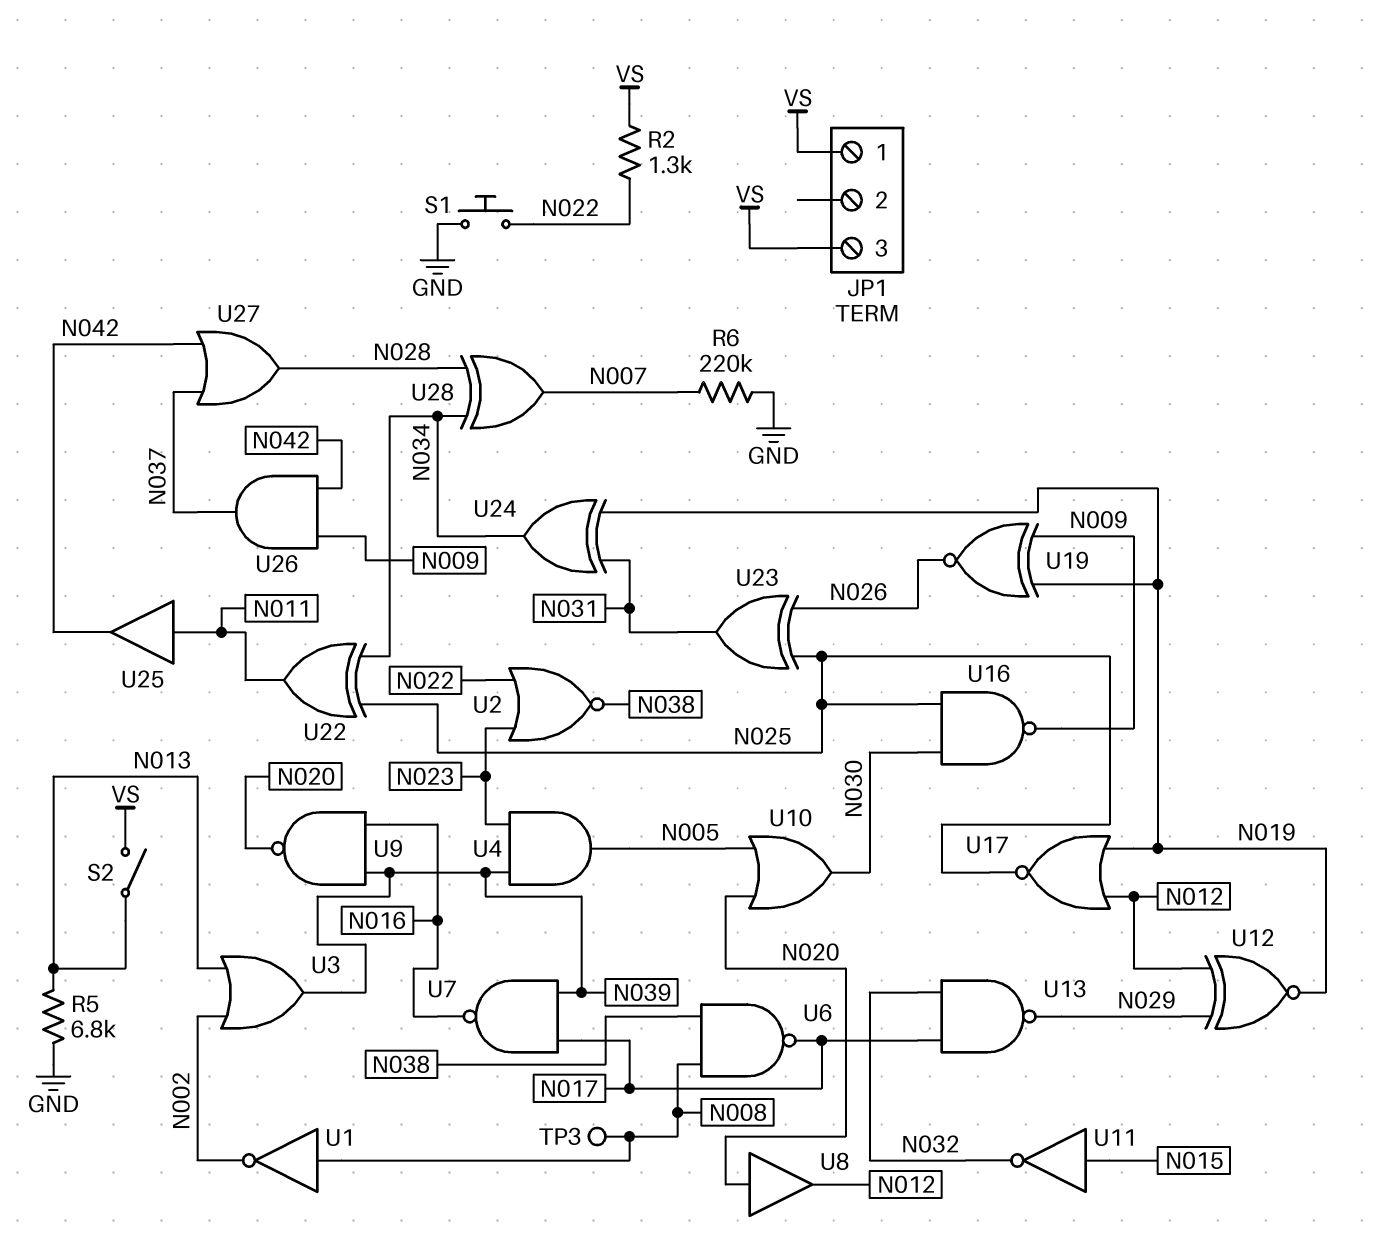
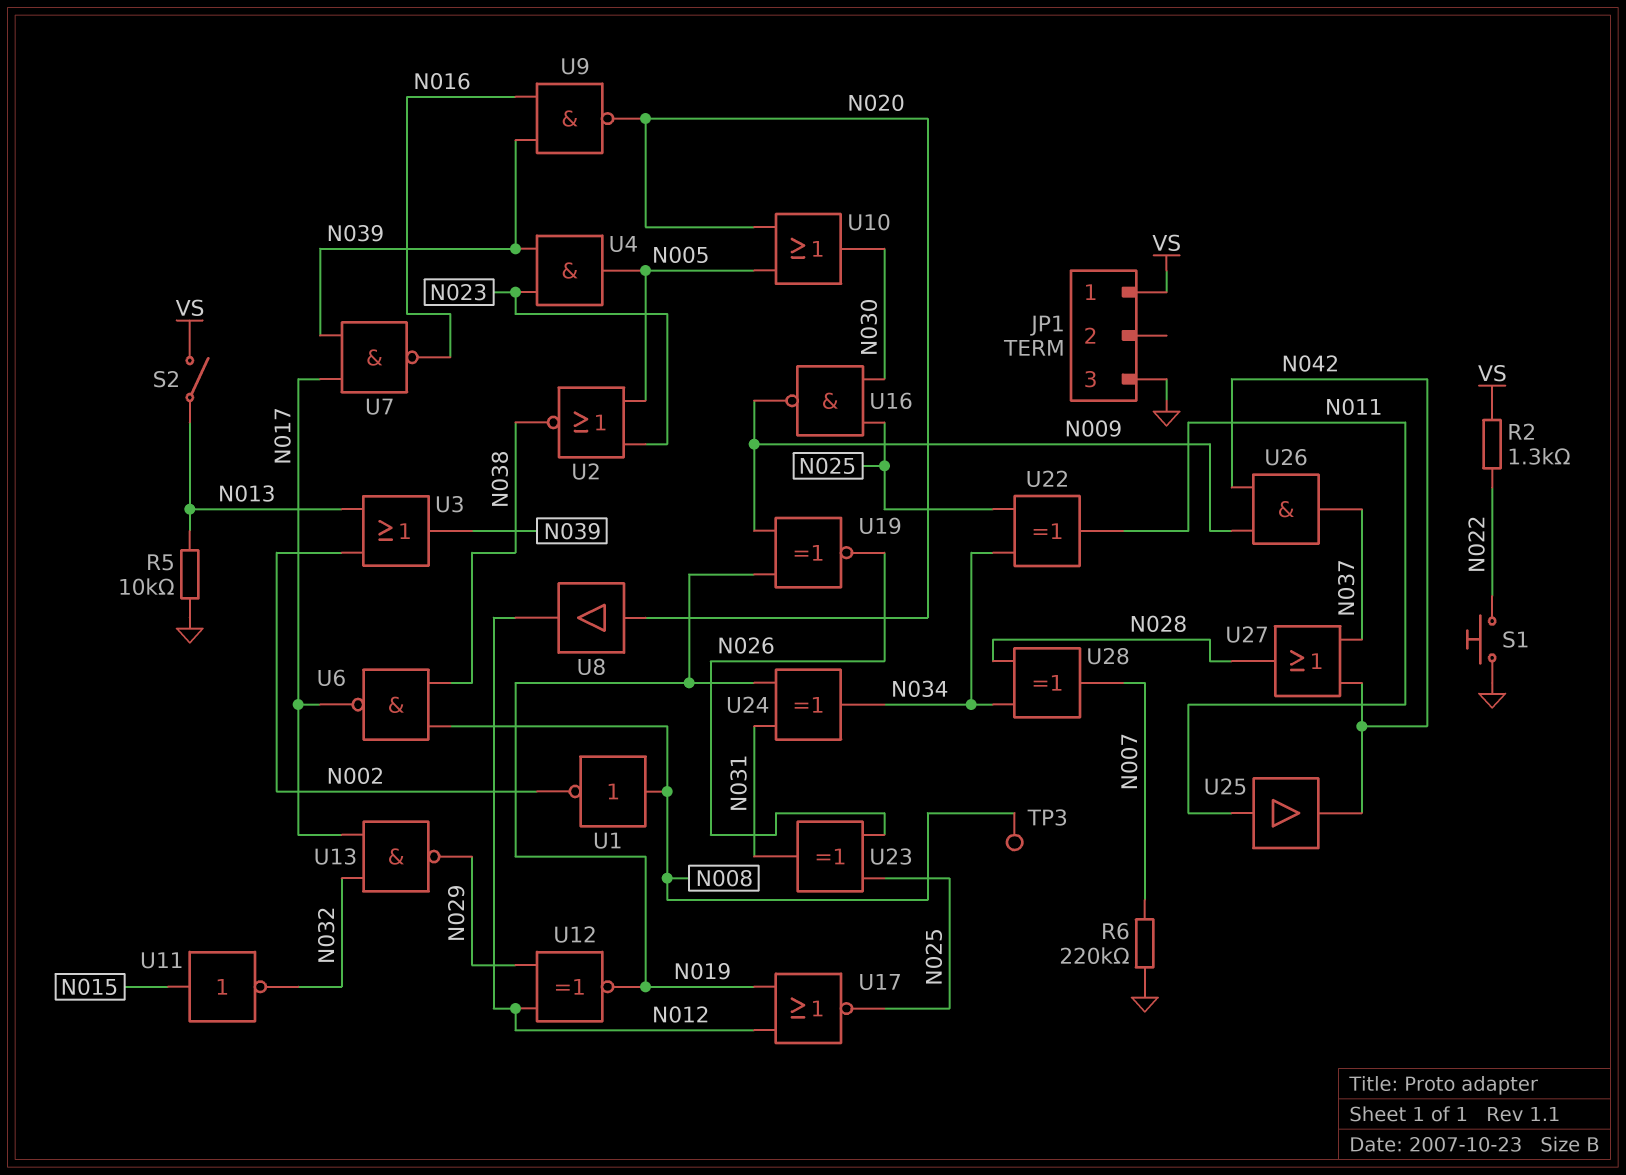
JP1 pin 3: VS -> GND
R5: 6.8k (GND, N013) -> 10k (GND, N013)
U2: NOR (in N022, in N023, out N038) -> NOR (in N005, in N023, out N038)

